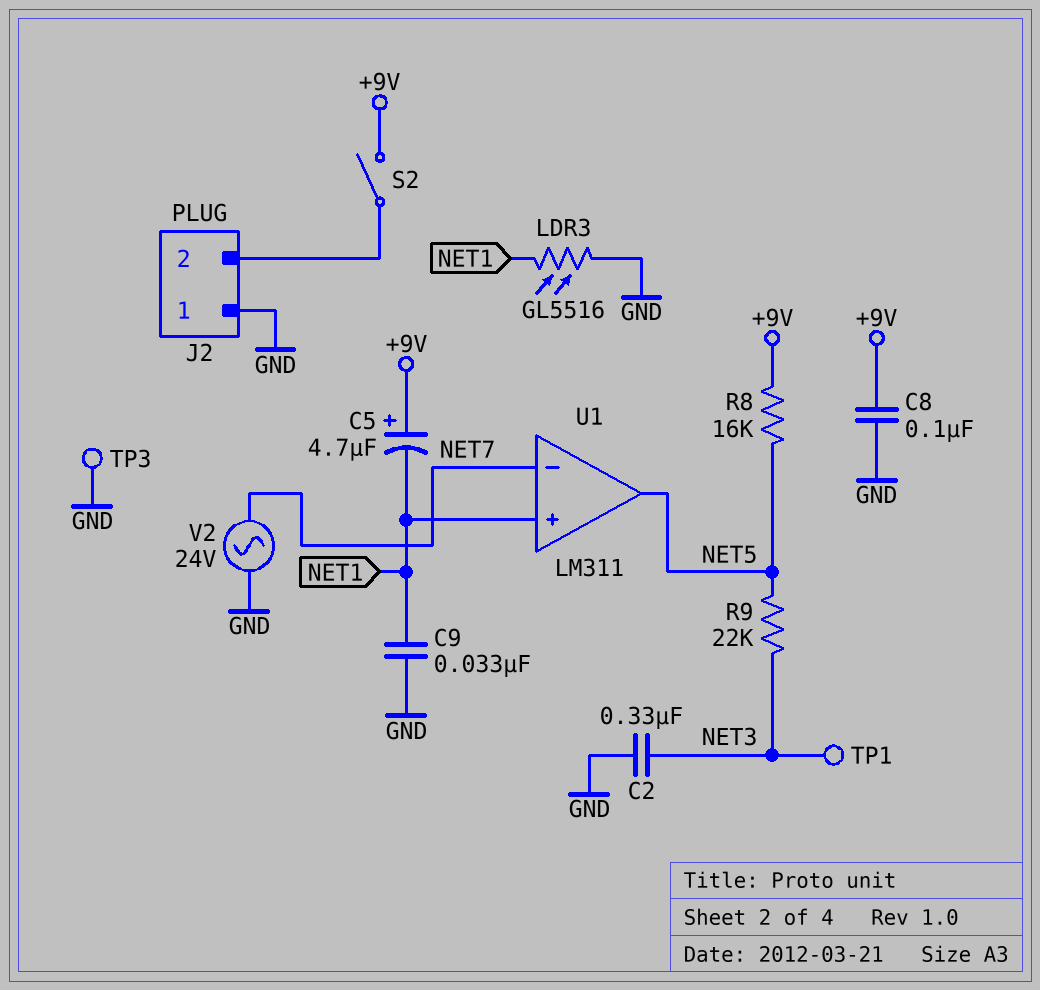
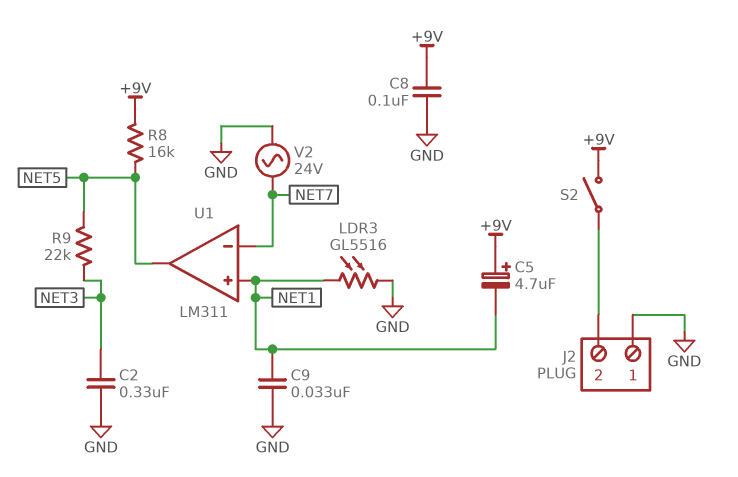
TP1: test point (NET3) -> none
TP3: test point (GND) -> none

